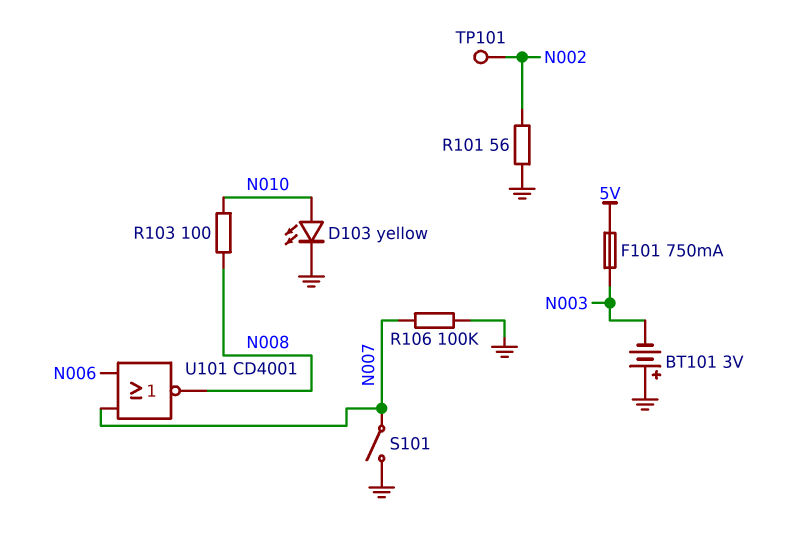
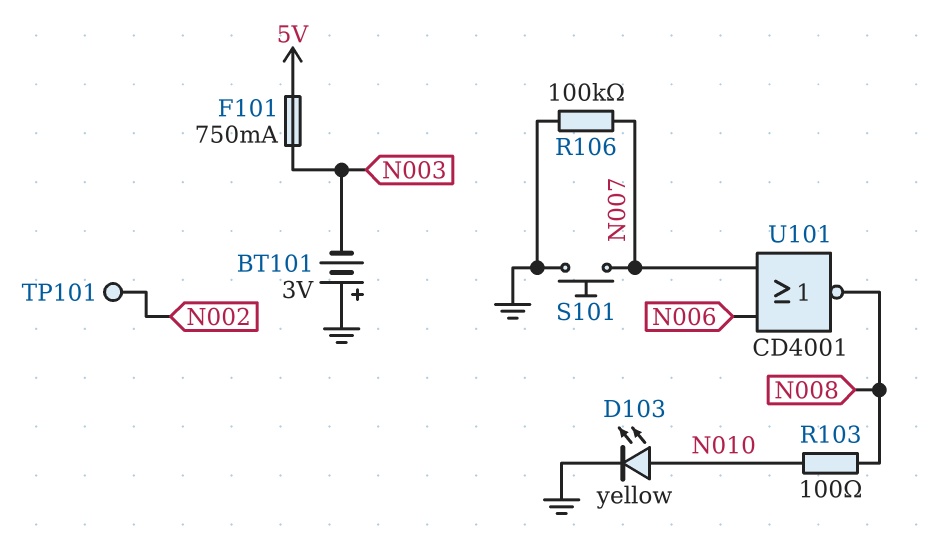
R101: 56 (GND, N002) -> none
S101: switch (GND, N007) -> button (GND, N007)

